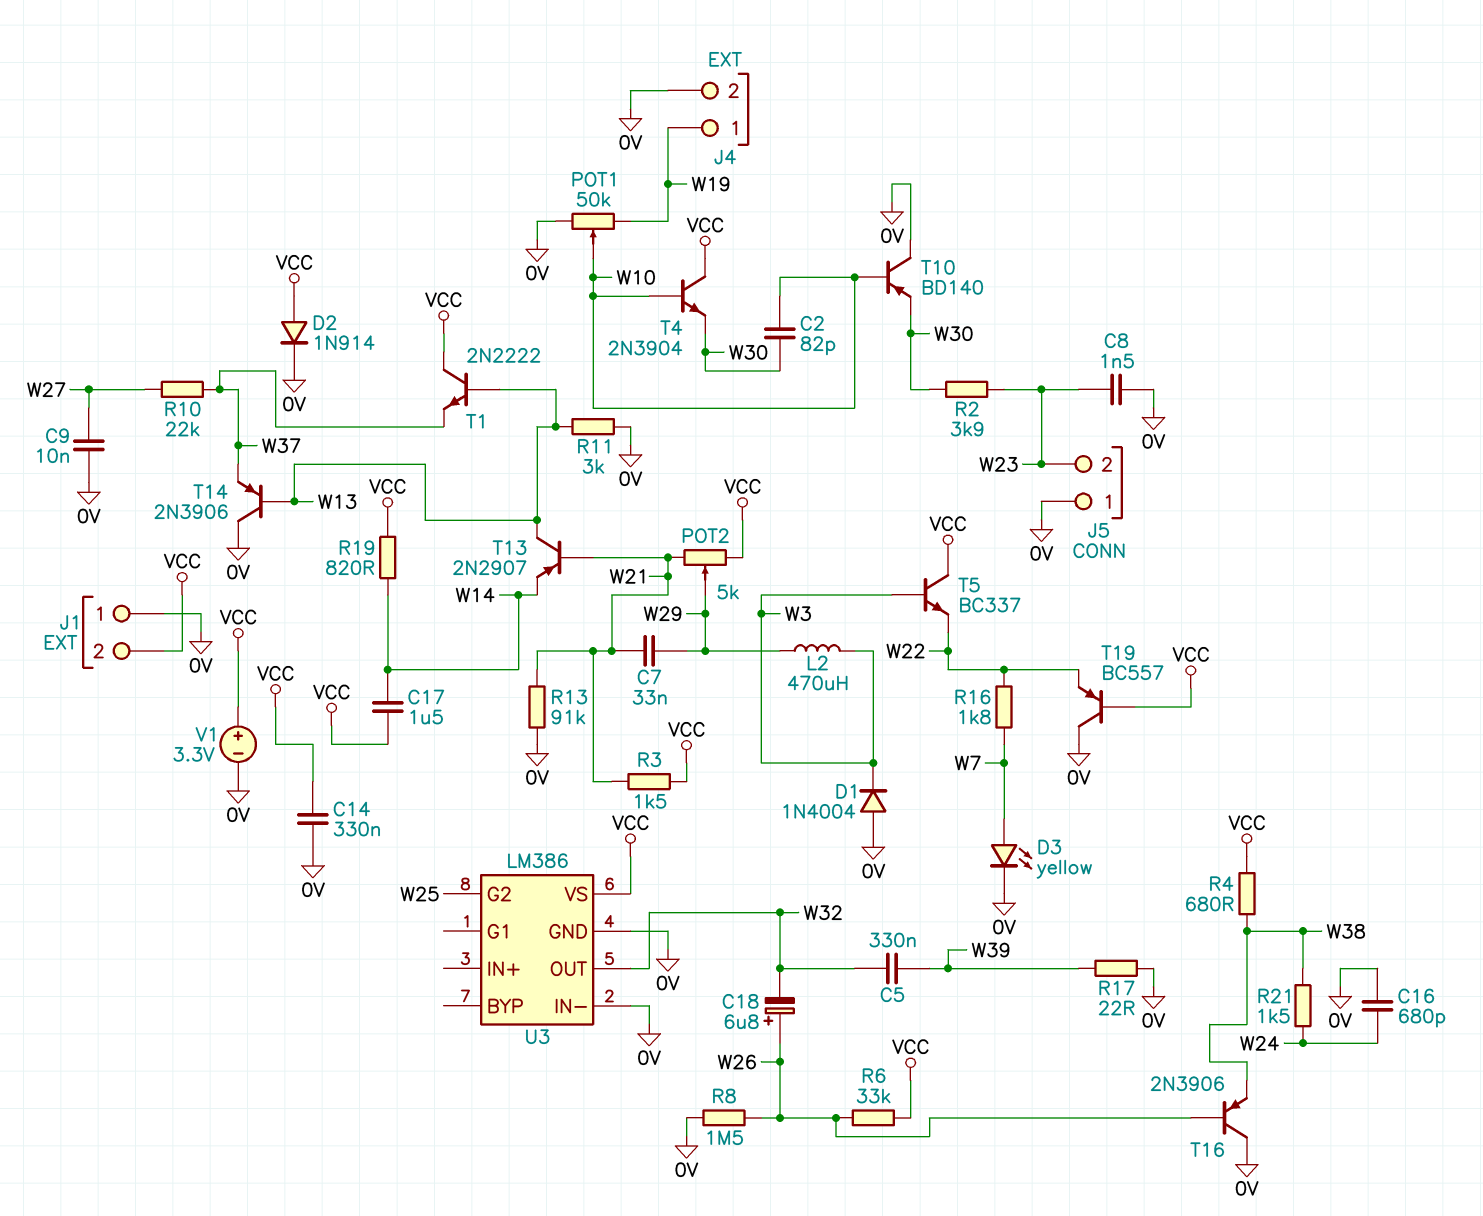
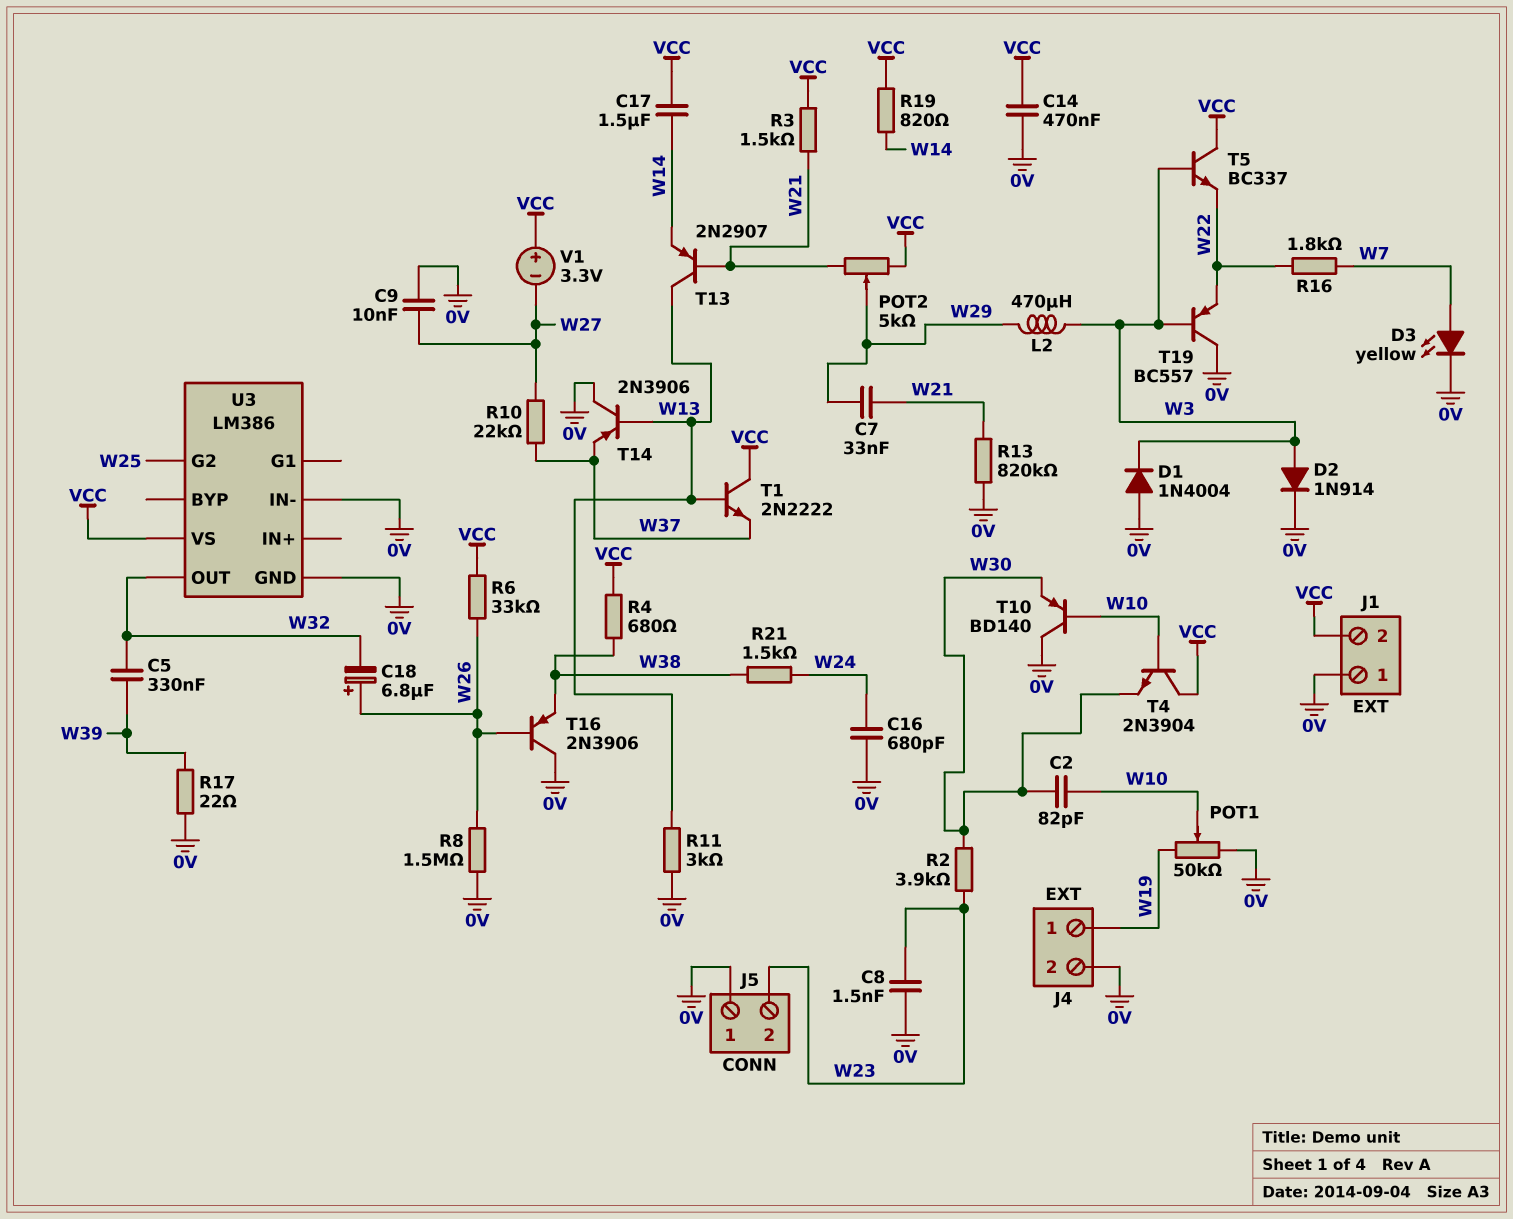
C14: 330nF (0V, VCC) -> 470nF (0V, VCC)
D2: diode 1N914 (A VCC, K 0V) -> diode 1N914 (A W3, K 0V)
R13: 91k (0V, W21) -> 820k (0V, W21)
T19: PNP BC557 (B VCC, C 0V, E W22) -> PNP BC557 (B W3, C 0V, E W22)
V1: 3.3V (plus VCC, minus 0V) -> 3.3V (plus VCC, minus W27)

